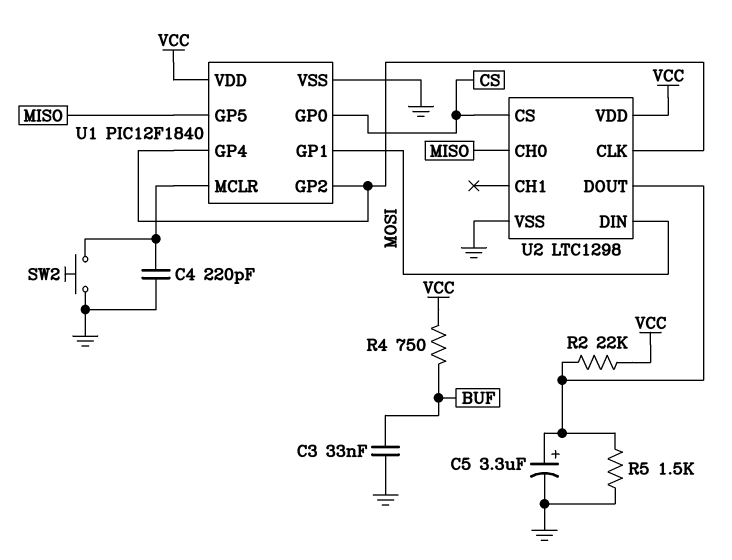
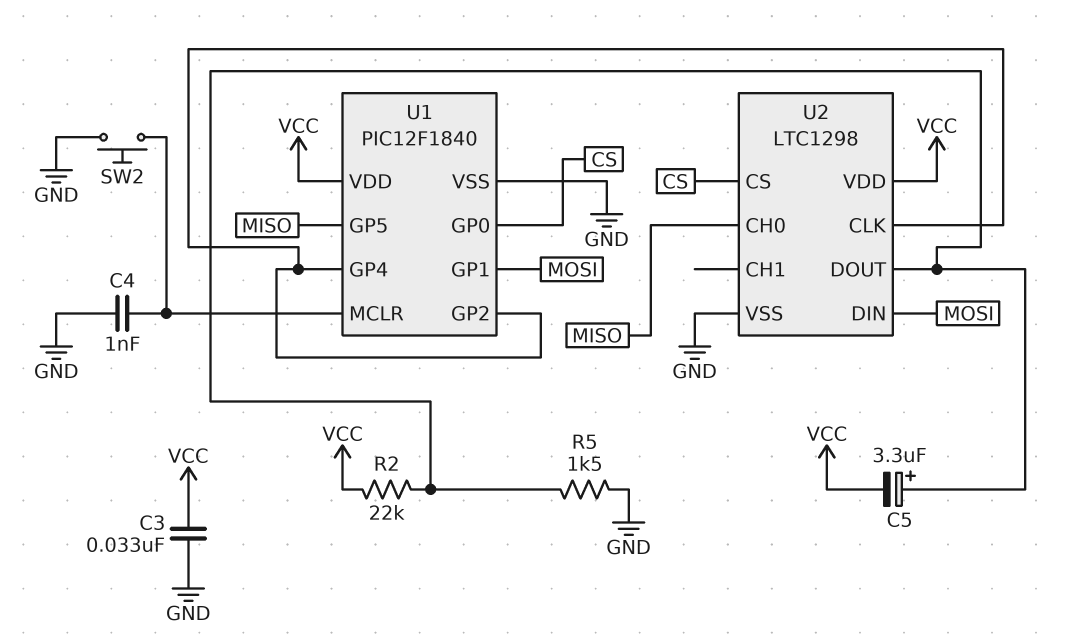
C3: 33nF (BUF, GND) -> 33nF (GND, VCC)
C4: 220pF (GND, U1/MCLR) -> 1nF (GND, U1/MCLR)
C5: 3.3uF (plus U2/DOUT, minus GND) -> 3.3uF (plus U2/DOUT, minus VCC)
R4: 750 (BUF, VCC) -> none

